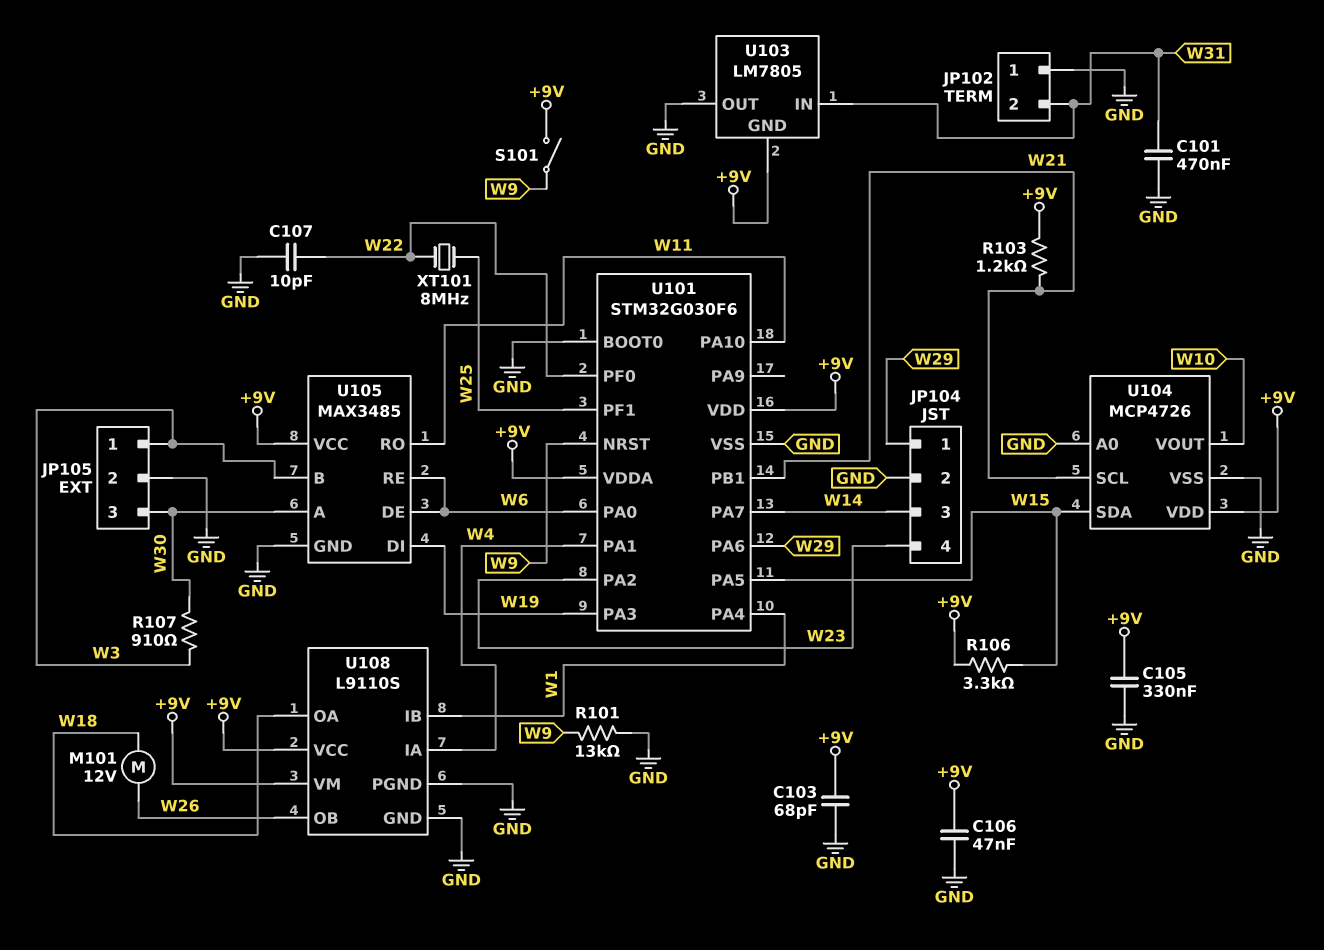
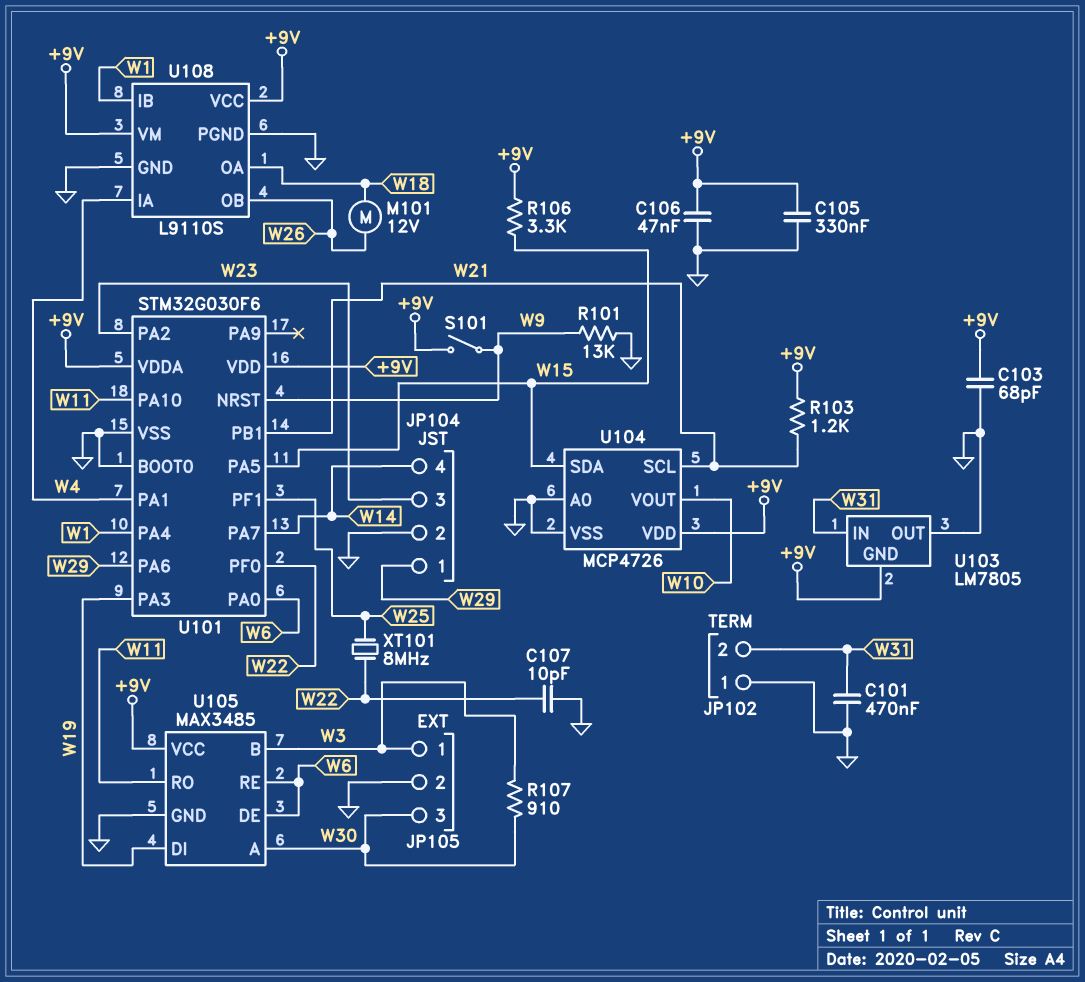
JP104 pin 3: W14 -> W23
JP104 pin 4: W23 -> W14

